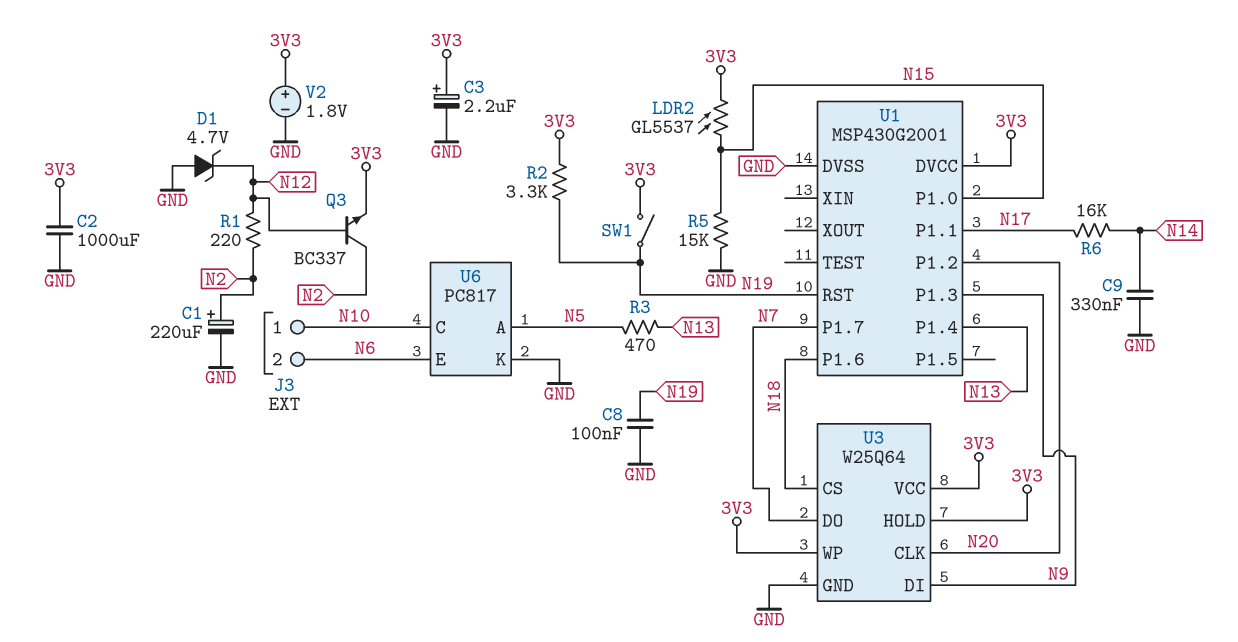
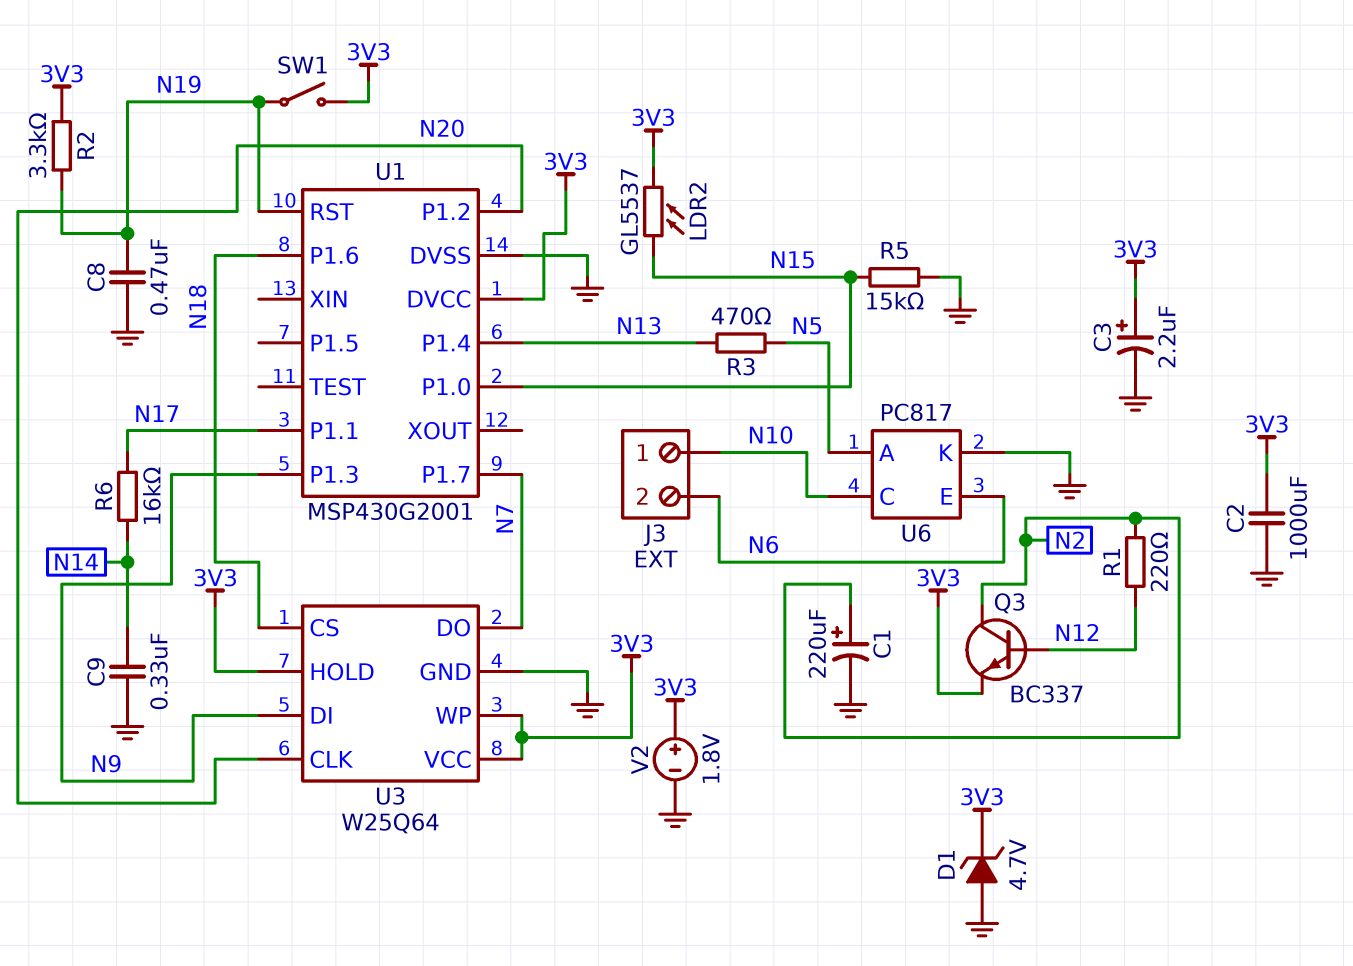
C8: 100nF (GND, N19) -> 470nF (GND, N19)
D1: zener 4.7V (A GND, K N12) -> zener 4.7V (A GND, K 3V3)

